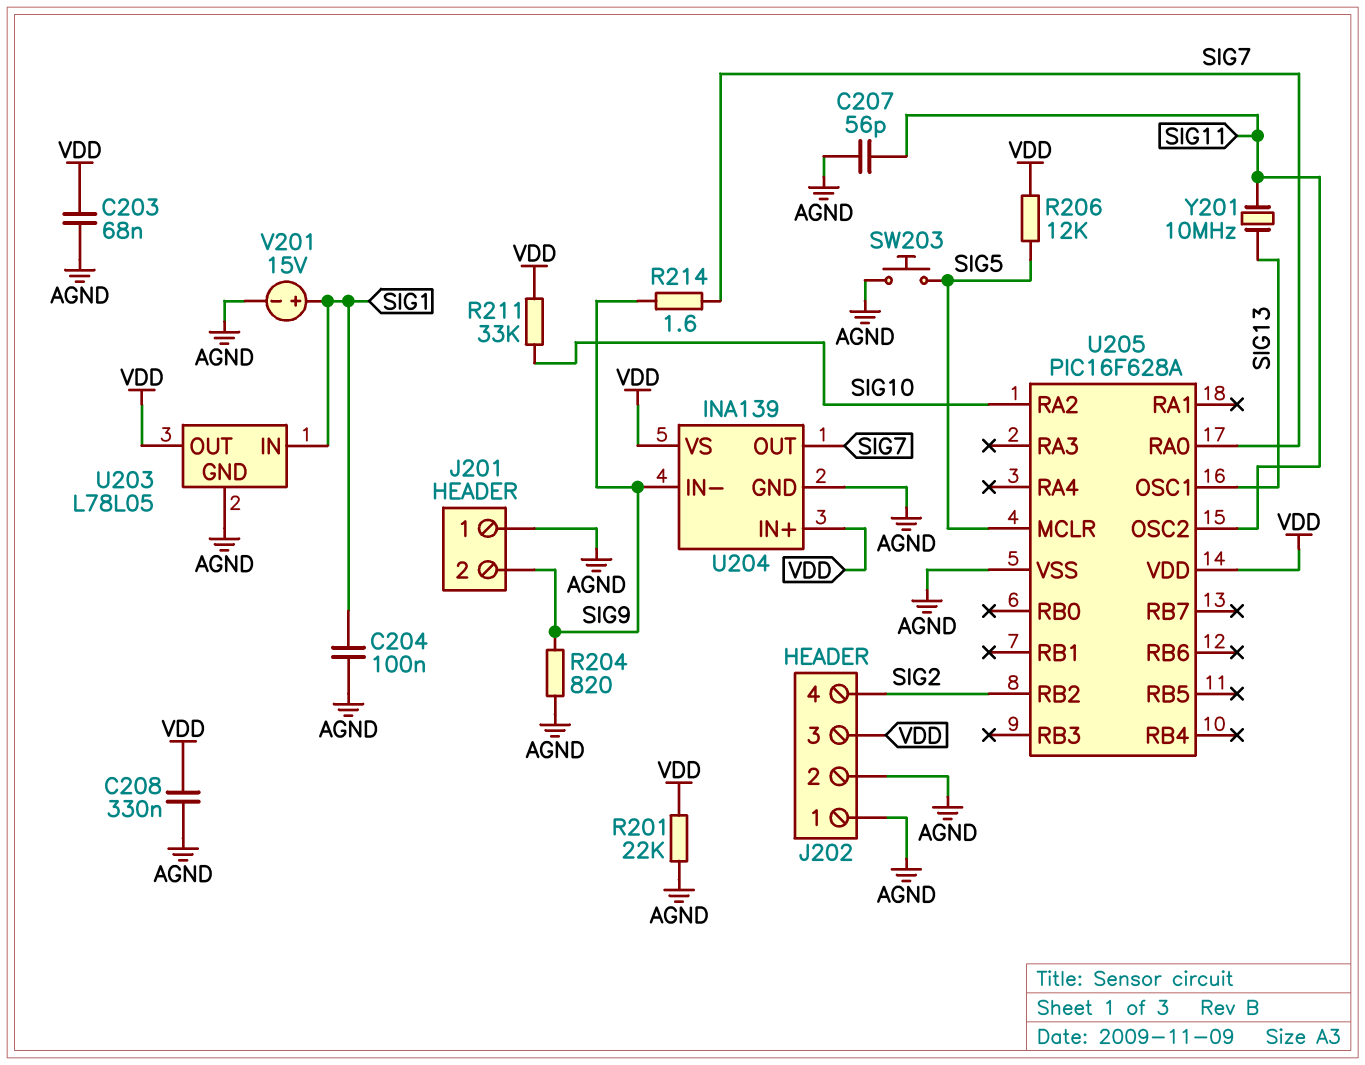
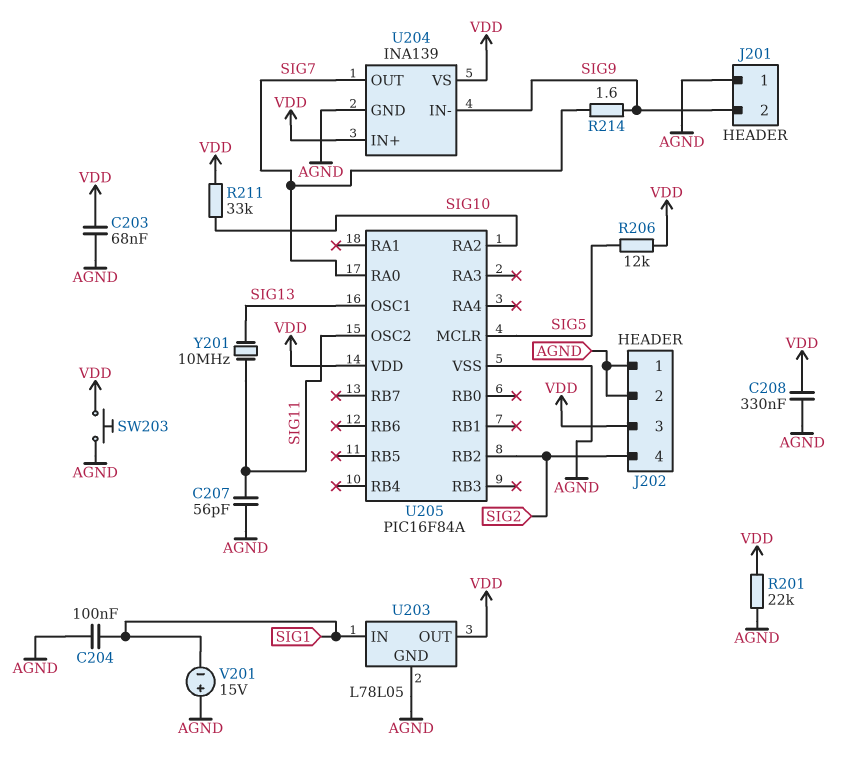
R204: 820 (AGND, SIG9) -> none
SW203: button (AGND, SIG5) -> button (AGND, VDD)
U205: PIC16F628A -> PIC16F84A
V201: 15V (plus SIG1, minus AGND) -> 15V (plus AGND, minus SIG1)

